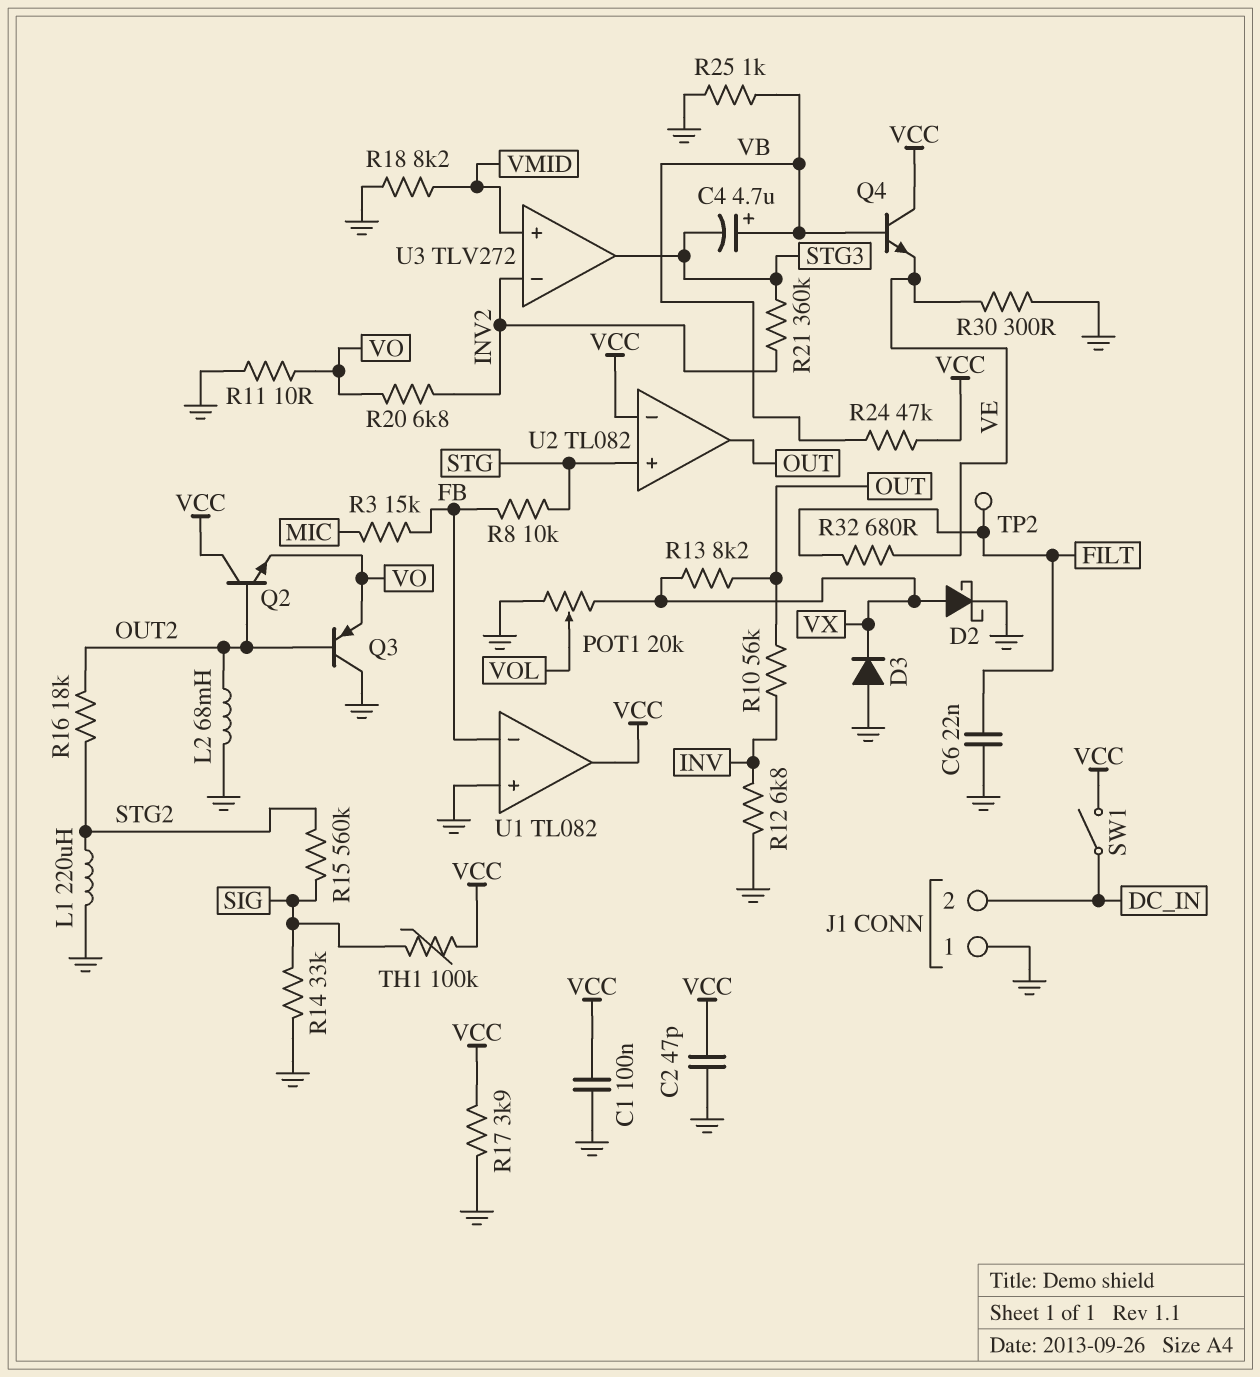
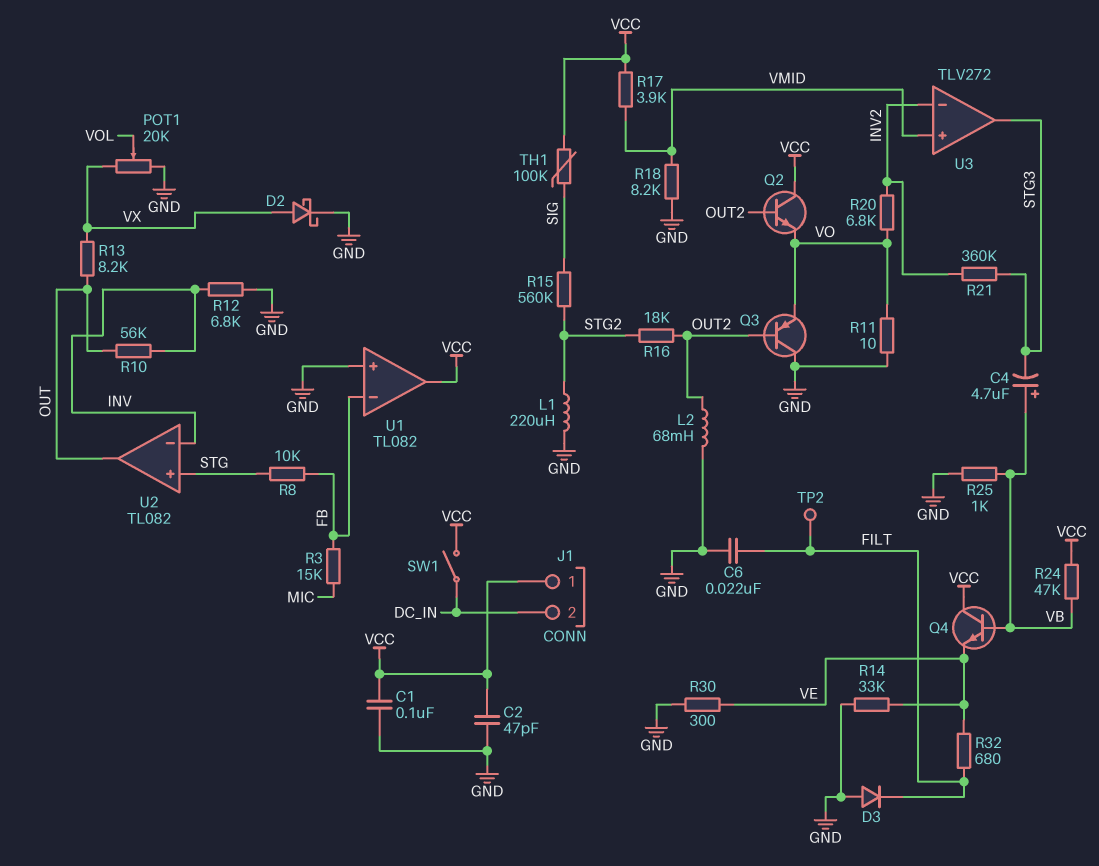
D3: diode (A GND, K VX) -> diode (A GND, K FILT)
J1 pin 1: GND -> VCC
R14: 33k (GND, SIG) -> 33k (GND, VE)
R17: 3.9k (GND, VCC) -> 3.9k (VCC, VMID)
U2 pin in-: VCC -> INV

